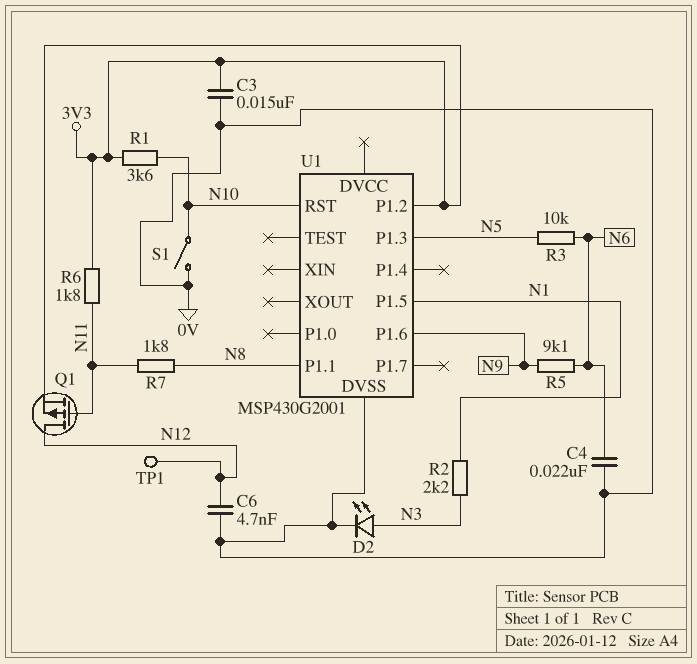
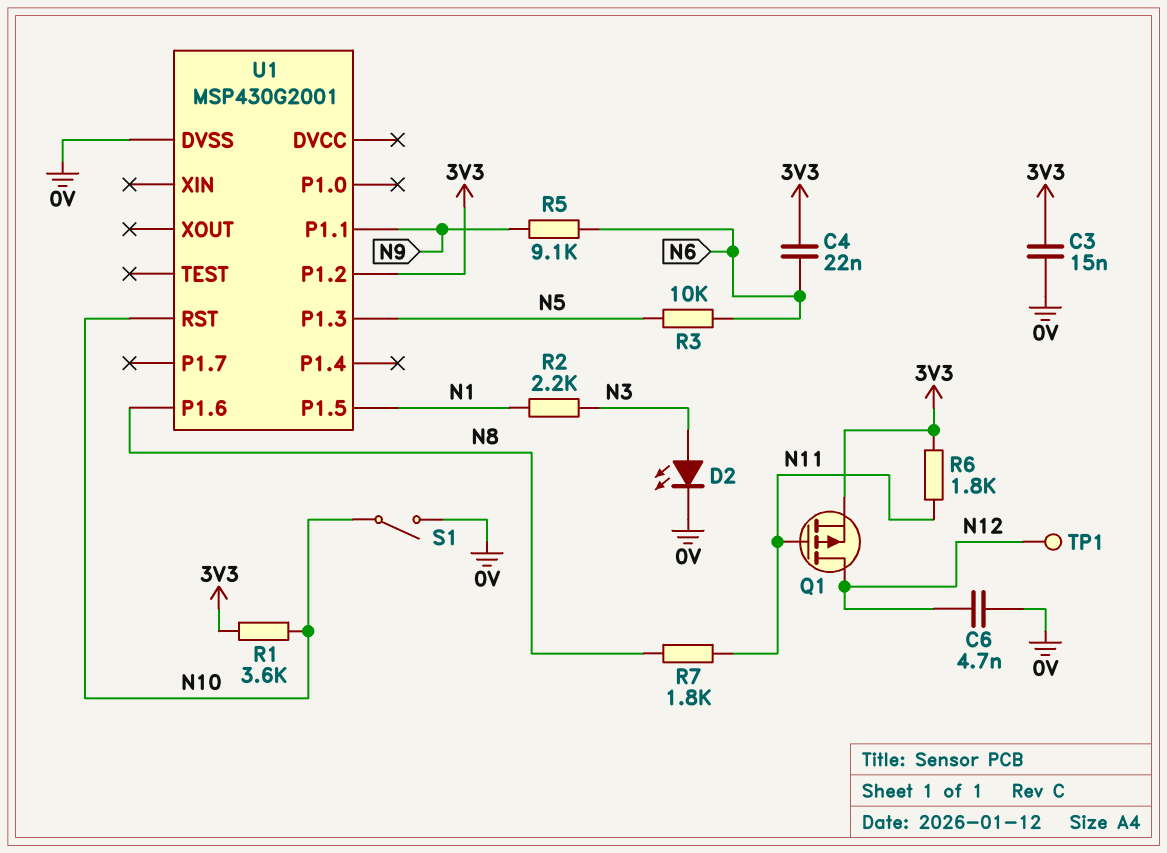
C4: 22nF (0V, N6) -> 22nF (3V3, N6)
U1 pin P1.1: N8 -> N9
U1 pin P1.6: N9 -> N8

